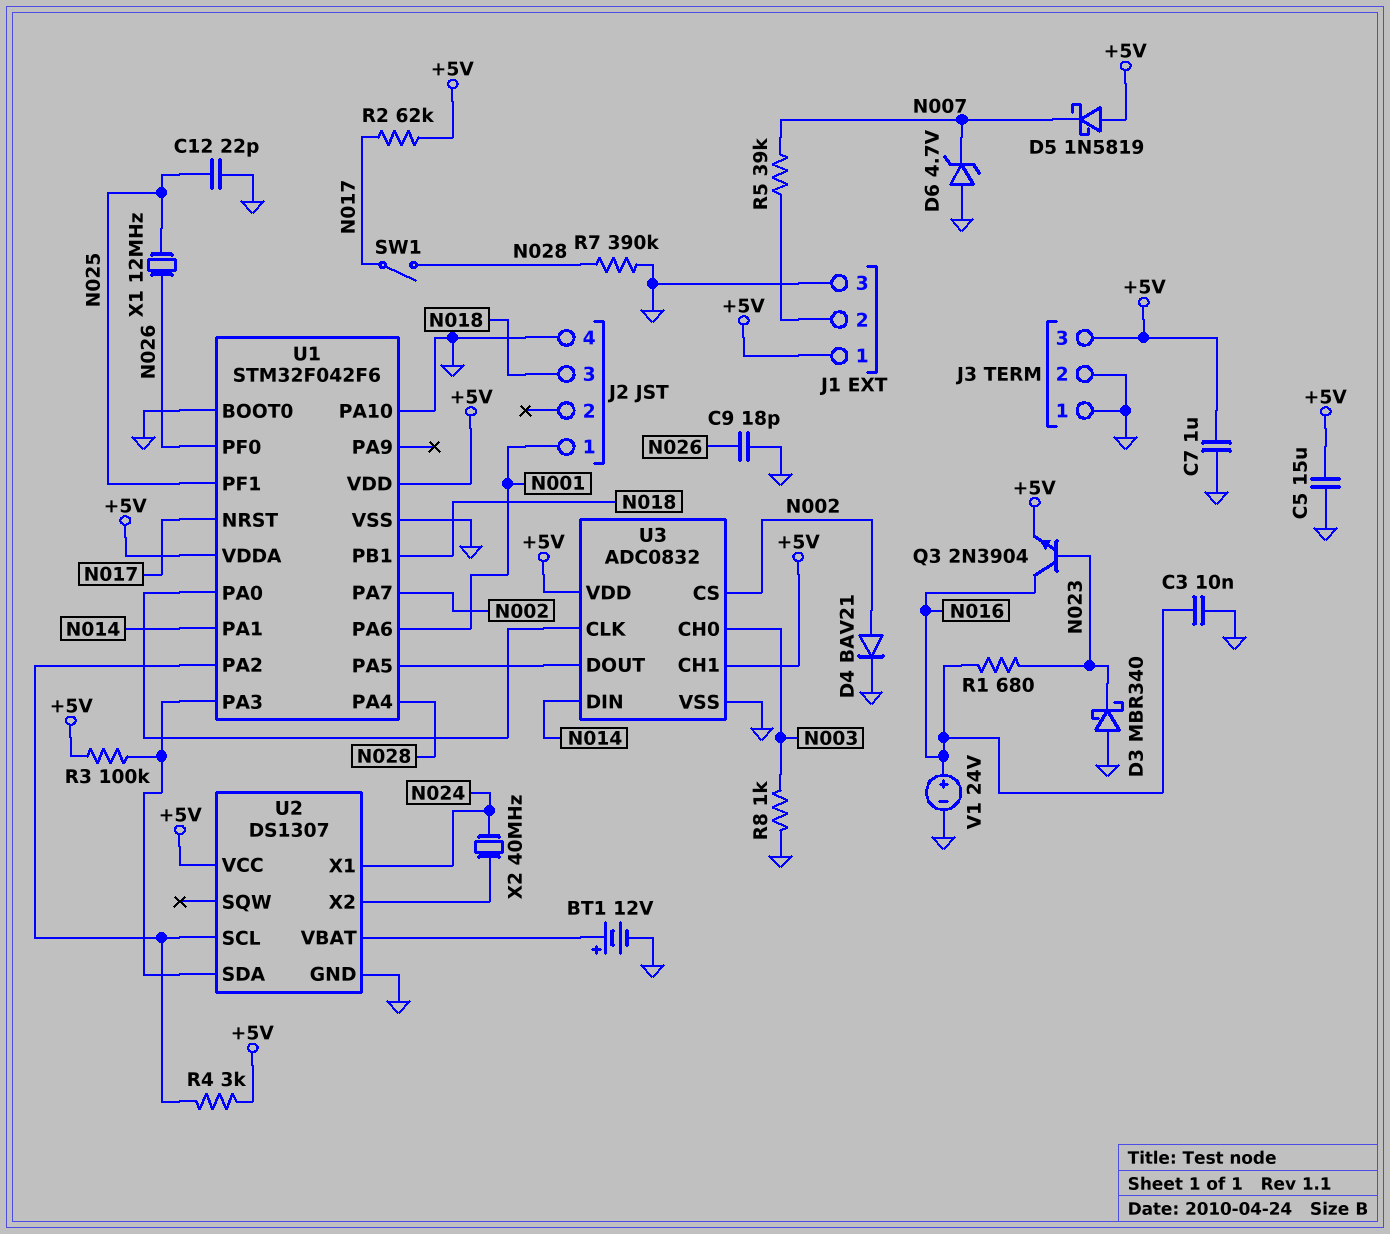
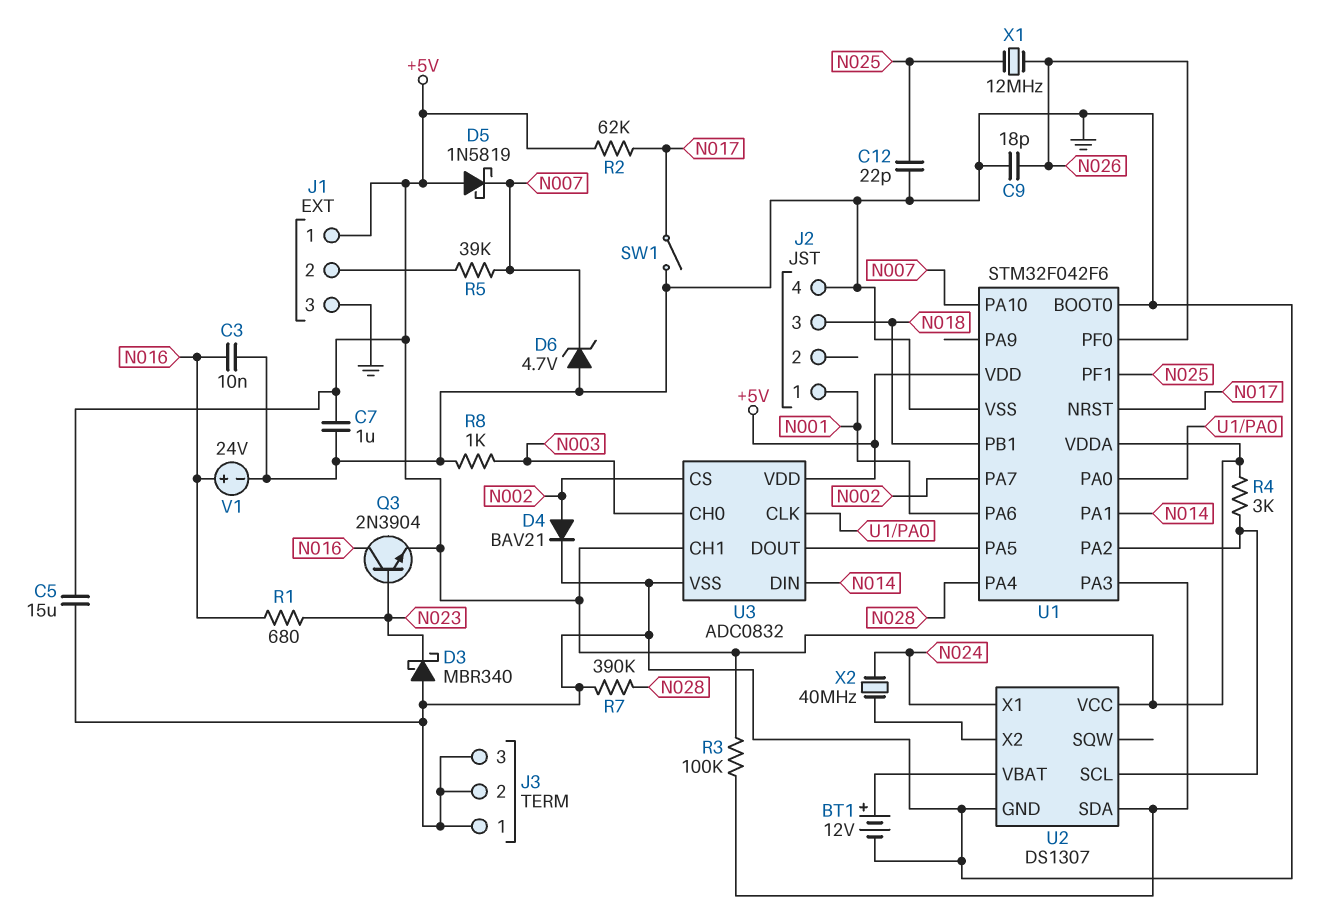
J3 pin 3: +5V -> GND
SW1: switch (N017, N028) -> switch (GND, N017)
U1 pin PA10: GND -> N007

